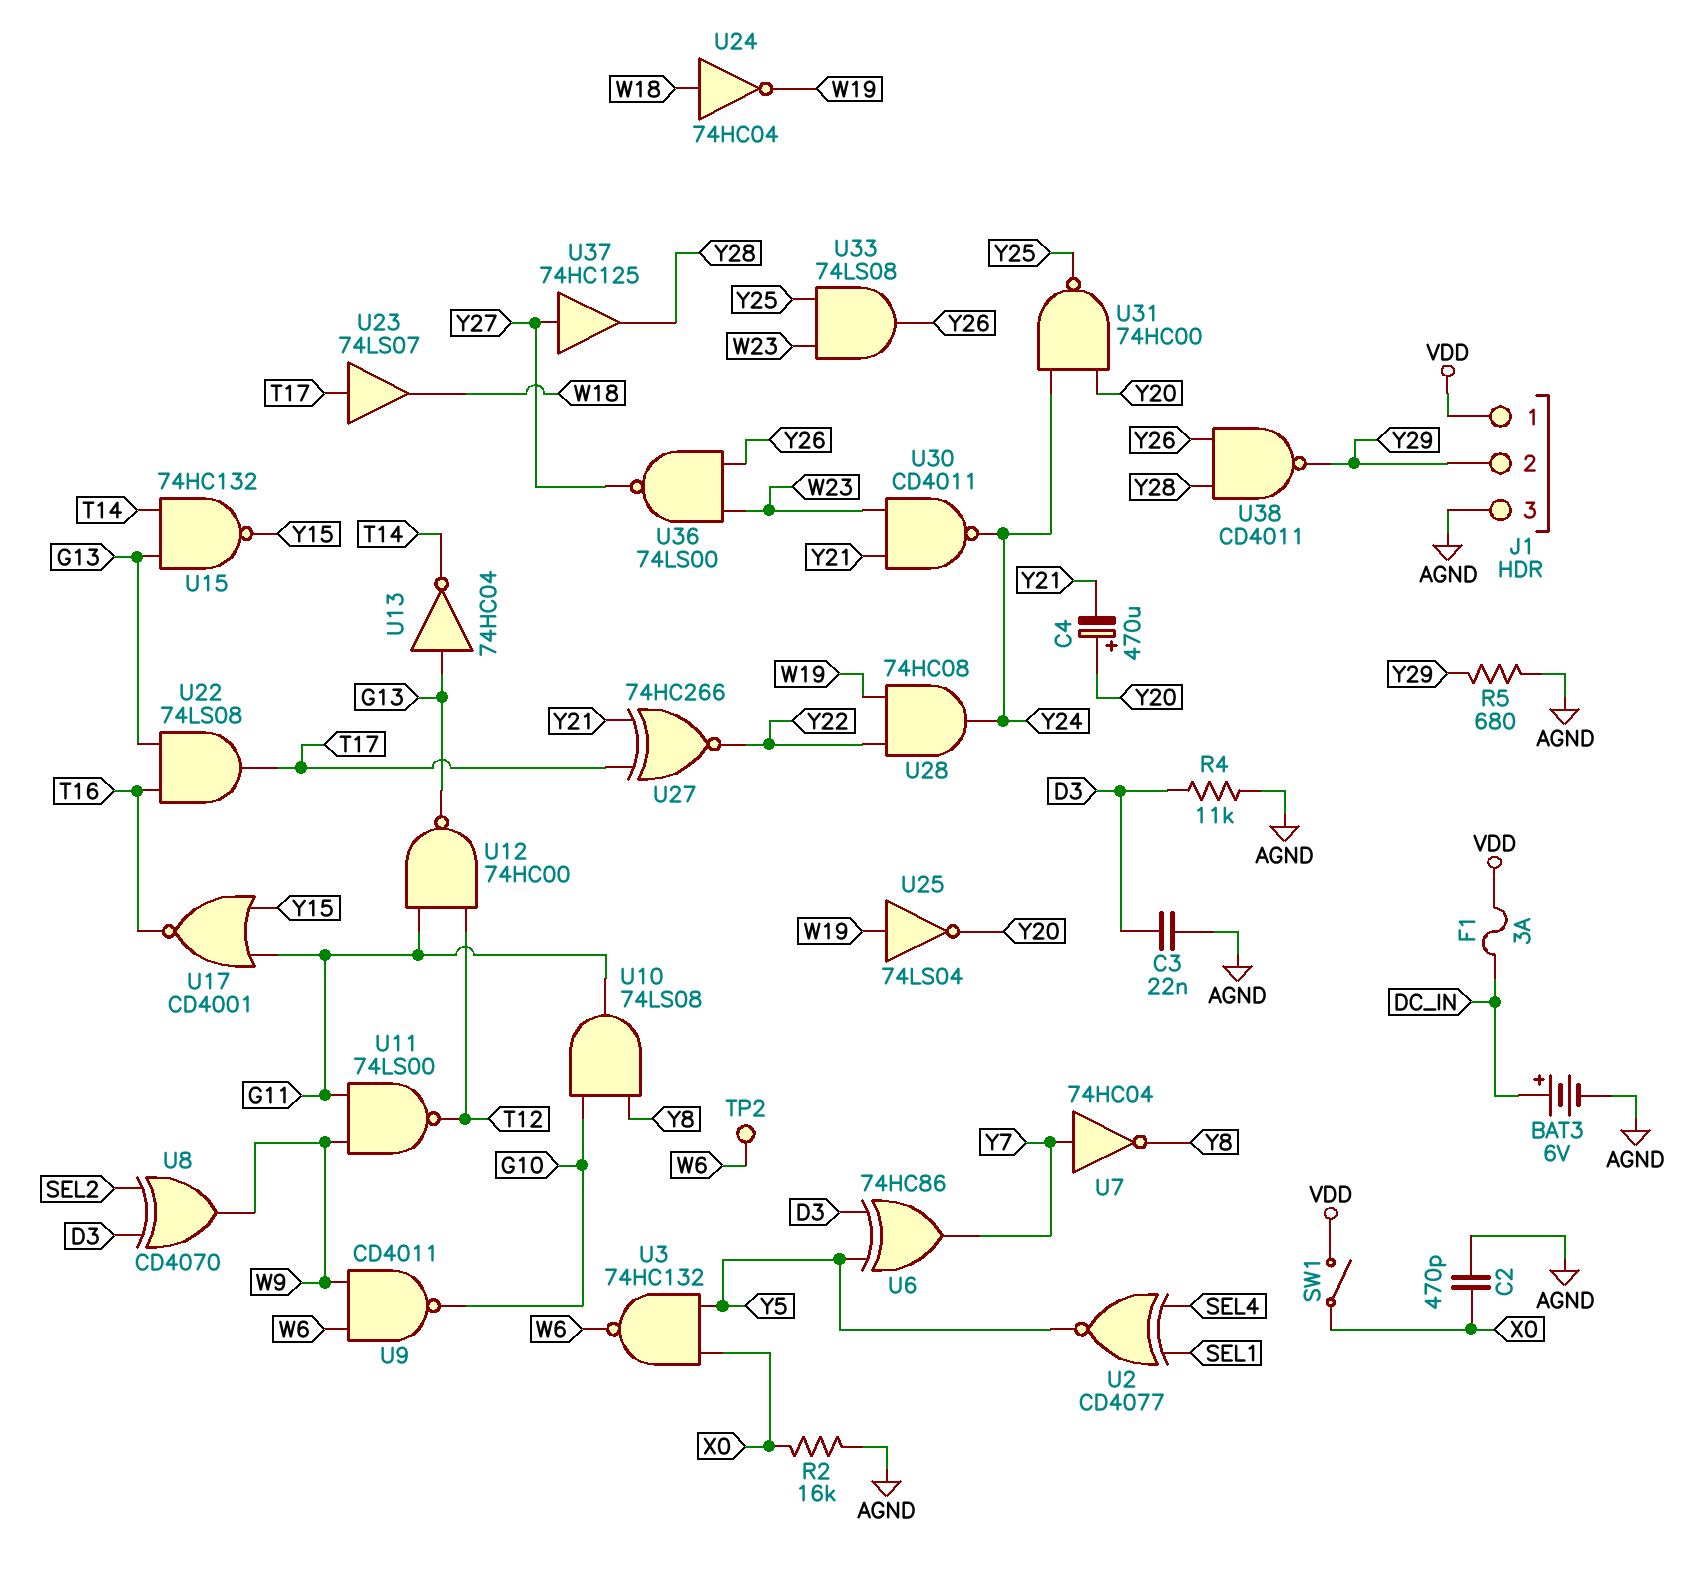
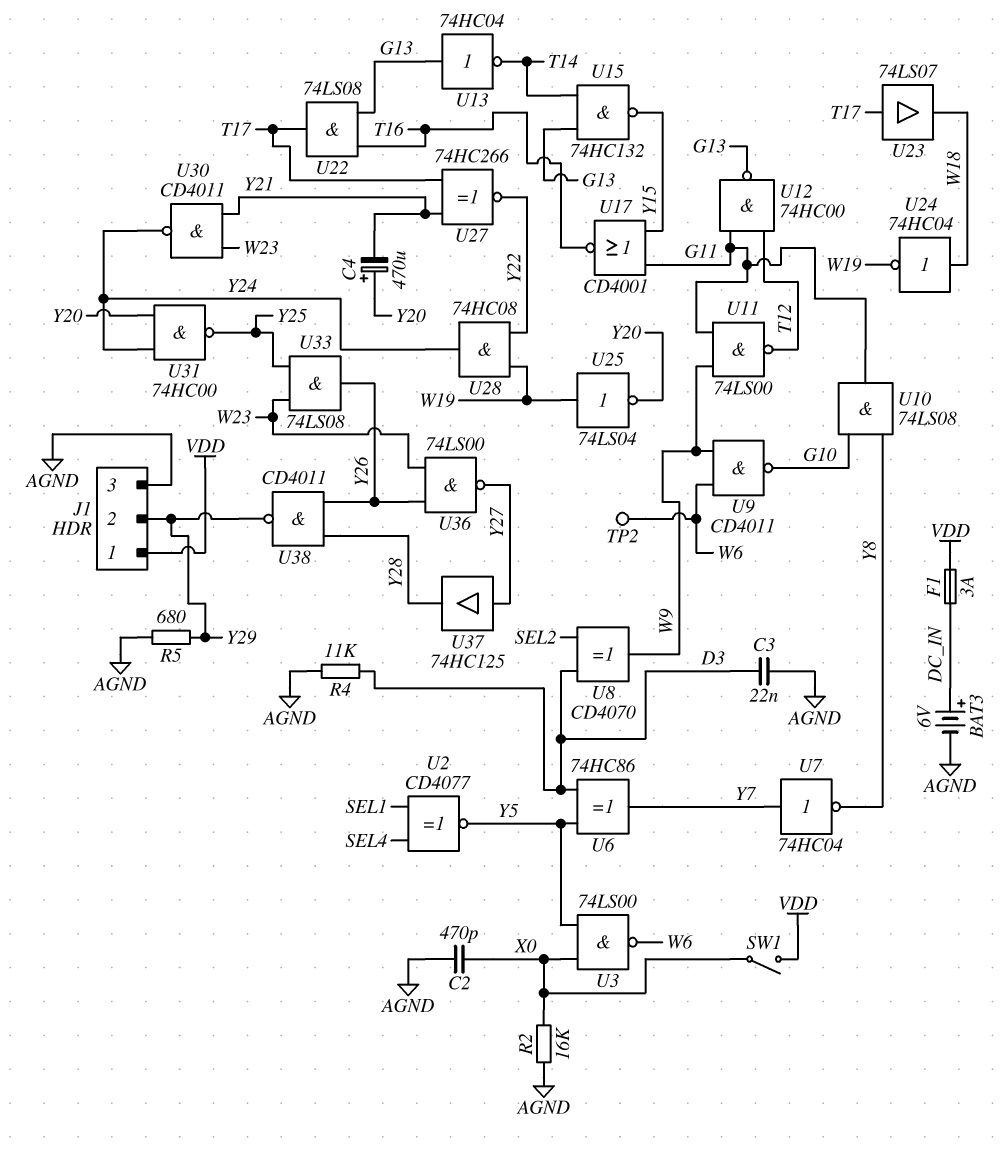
U3: NAND 74HC132 (in X0, in Y5, out W6) -> NAND 74LS00 (in X0, in Y5, out W6)

